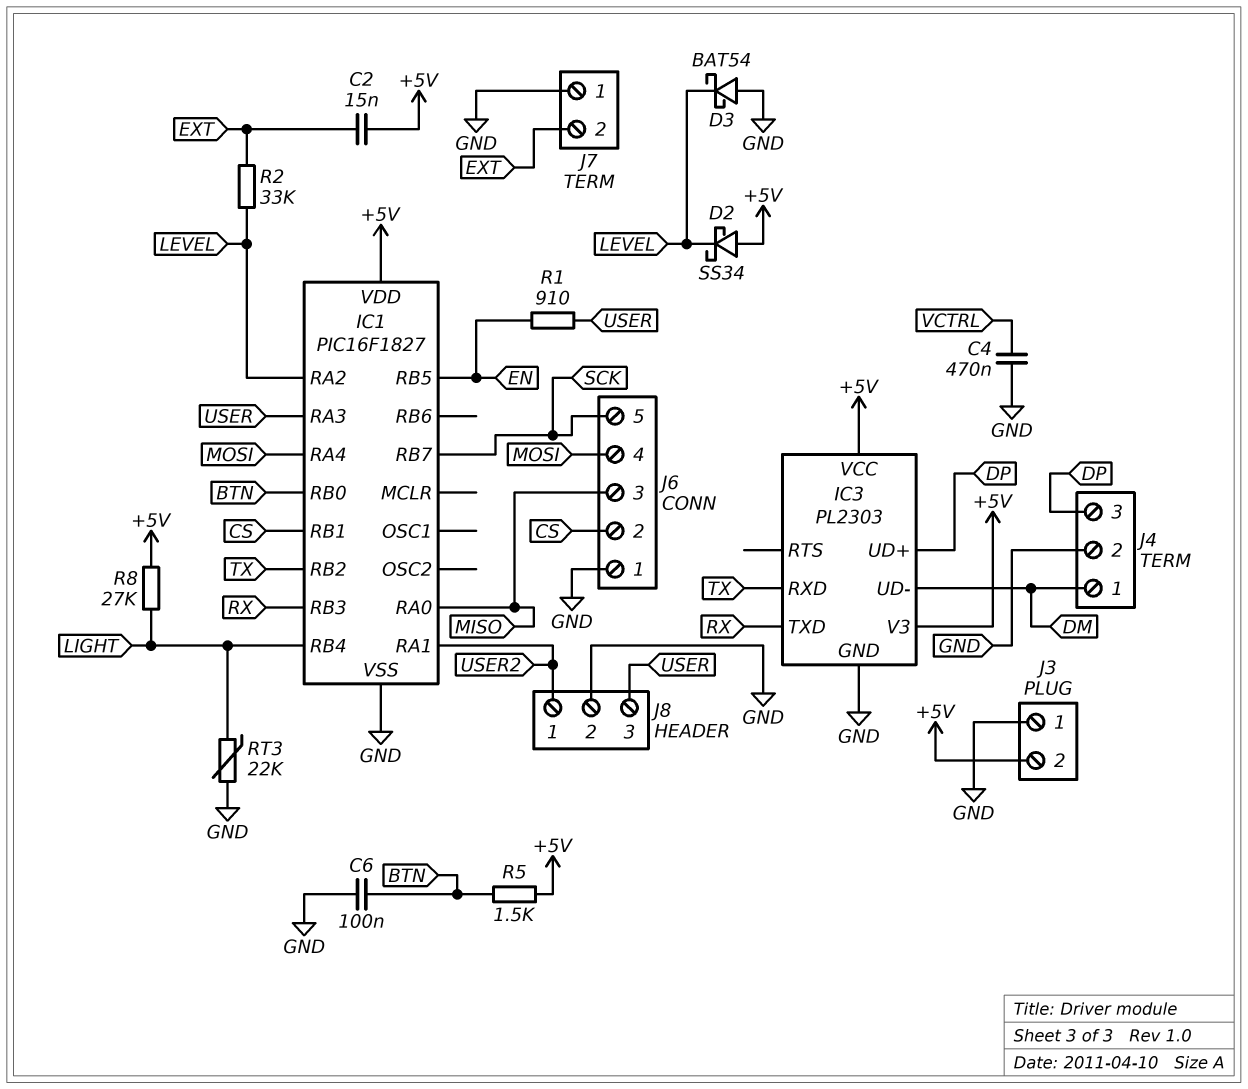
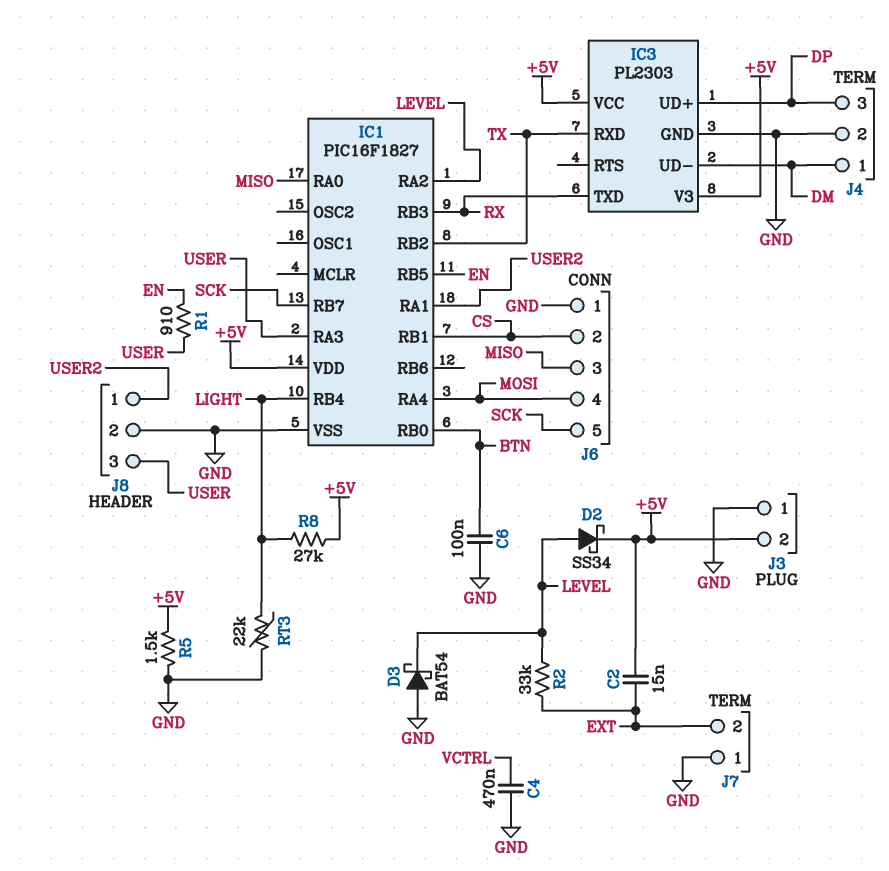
D2: schottky SS34 (A +5V, K LEVEL) -> schottky SS34 (A LEVEL, K +5V)
R5: 1.5k (+5V, BTN) -> 1.5k (+5V, GND)

